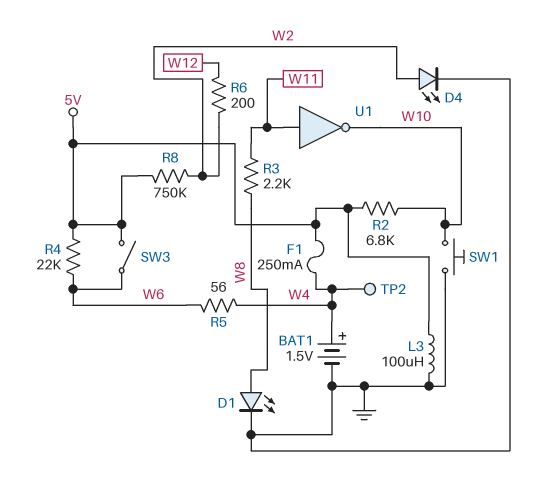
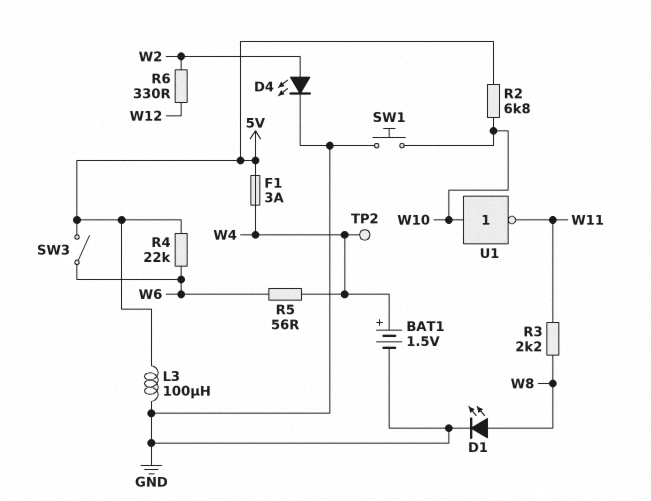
F1: 250mA (5V, W4) -> 3A (5V, W4)
R6: 200 (W2, W12) -> 330 (W2, W12)
R8: 750k (5V, W2) -> none
U1: NOT (in W11, out W10) -> NOT (in W10, out W11)

